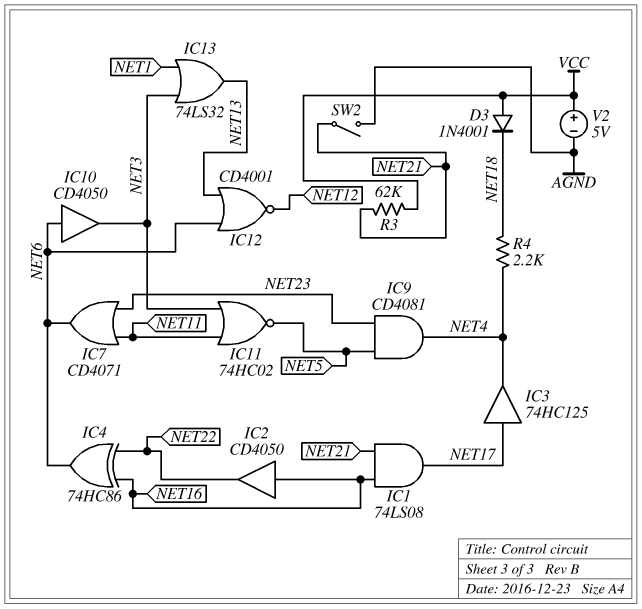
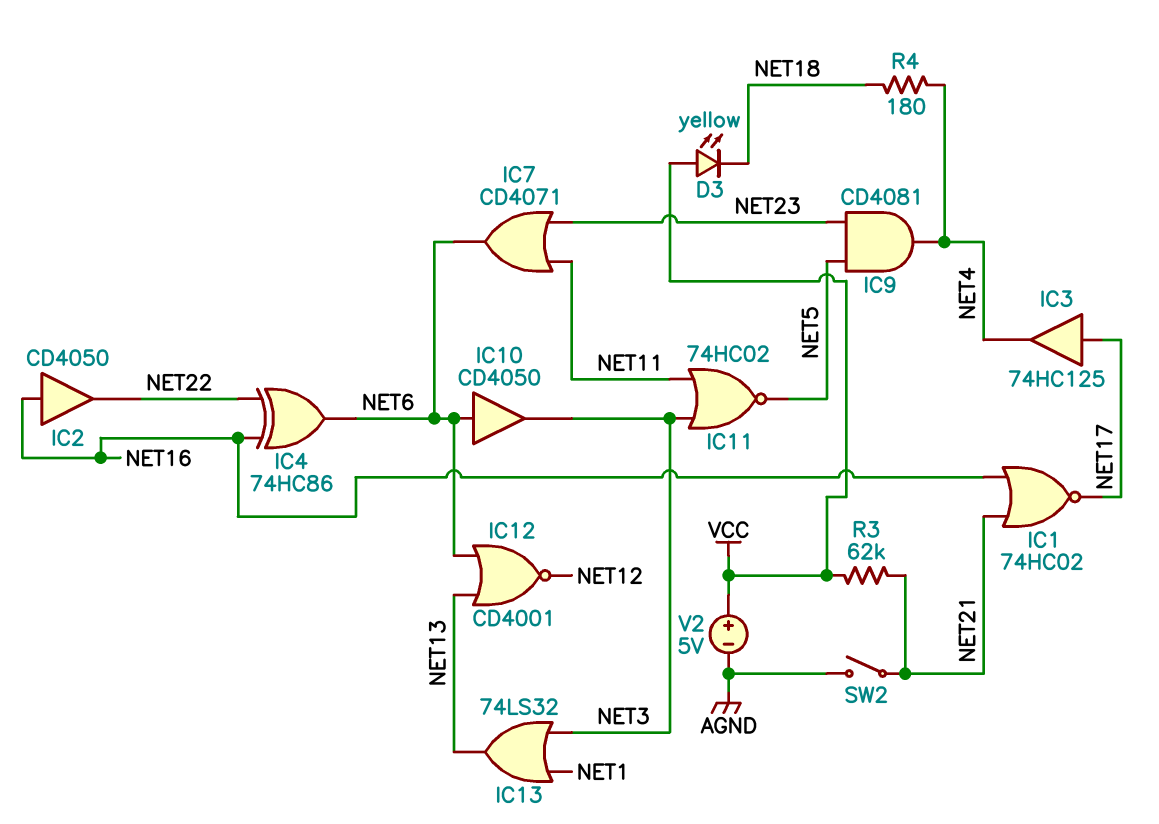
D3: diode 1N4001 (A VCC, K NET18) -> LED yellow (A VCC, K NET18)
IC1: AND 74LS08 (in NET16, in NET21, out NET17) -> NOR 74HC02 (in NET16, in NET21, out NET17)
R4: 2.2k (NET4, NET18) -> 180 (NET4, NET18)

